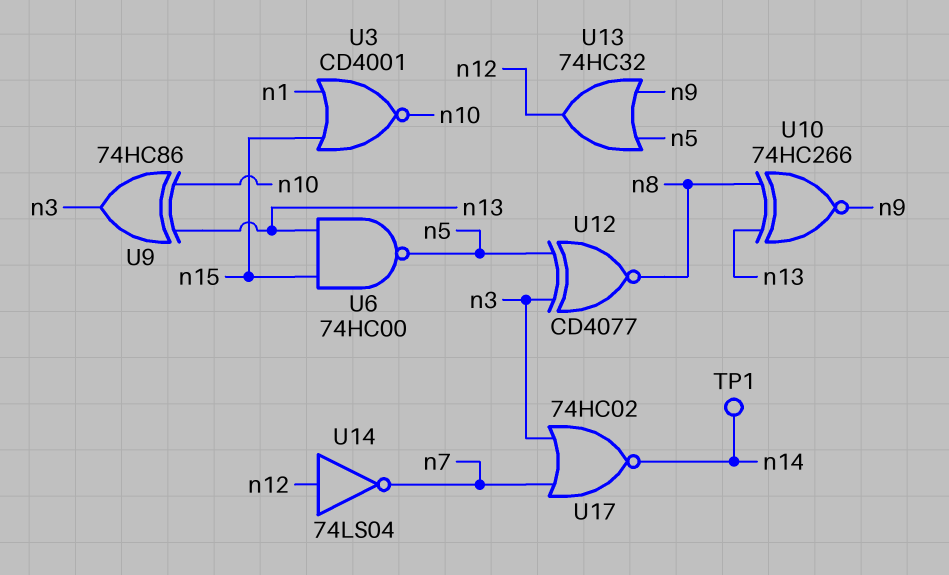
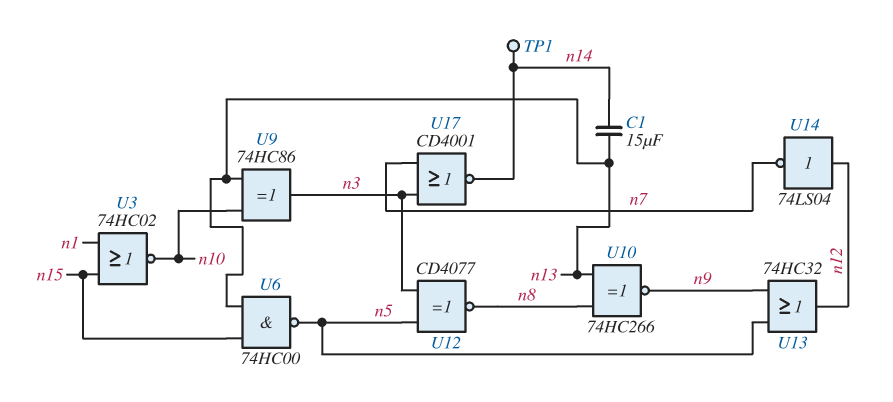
C1: none -> 15uF (n13, n14)
U3: NOR CD4001 (in n1, in n15, out n10) -> NOR 74HC02 (in n1, in n15, out n10)
U17: NOR 74HC02 (in n3, in n7, out n14) -> NOR CD4001 (in n3, in n7, out n14)

